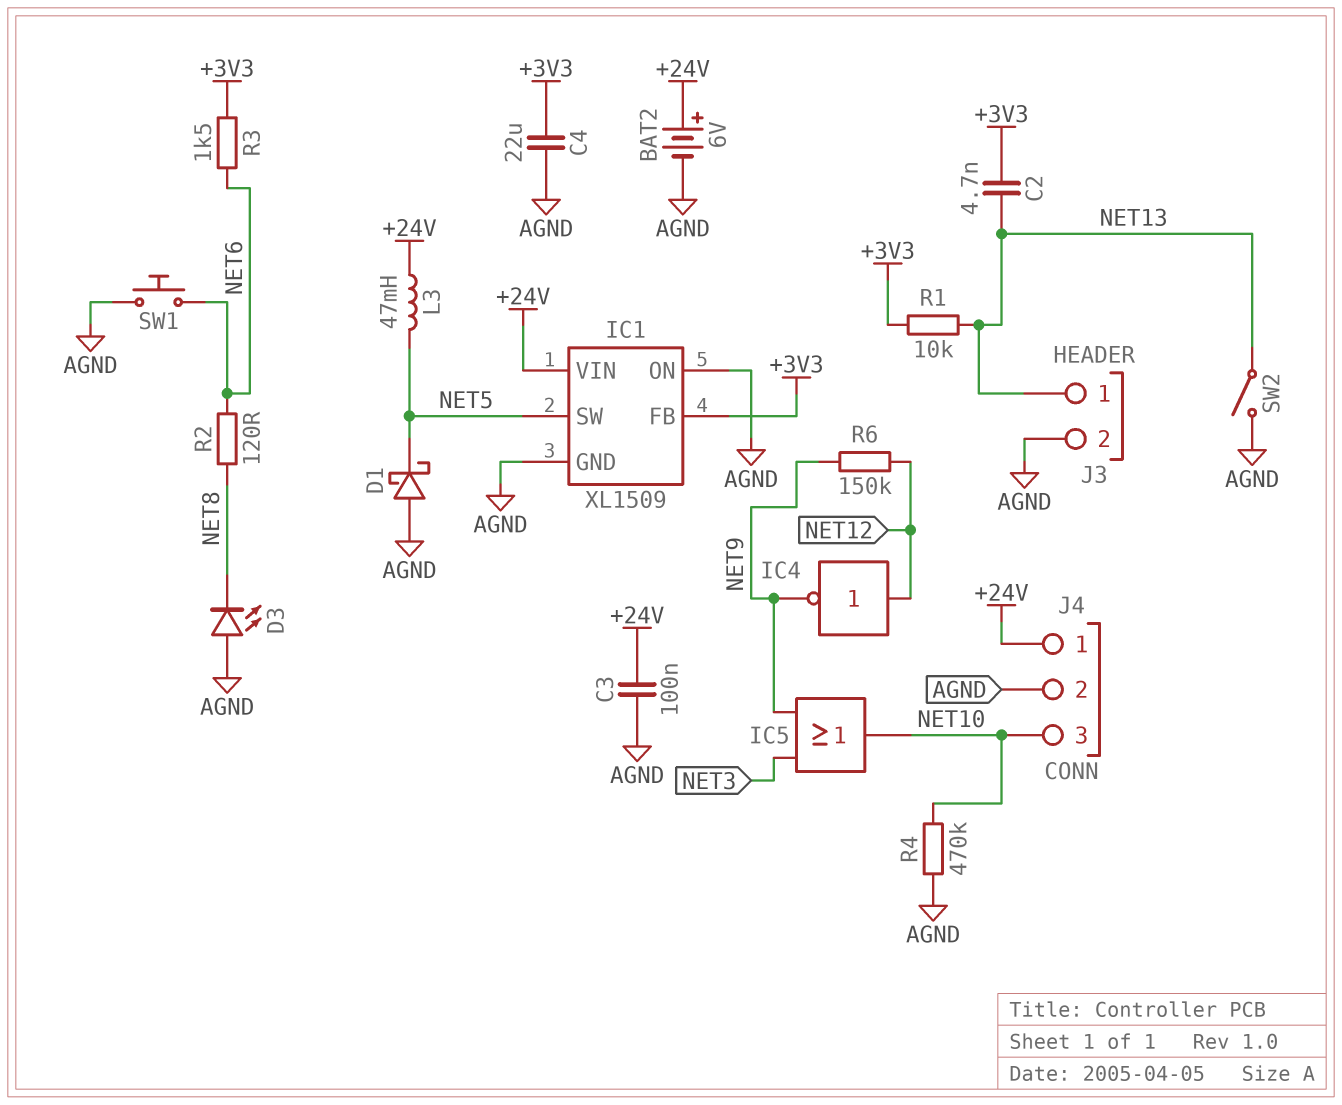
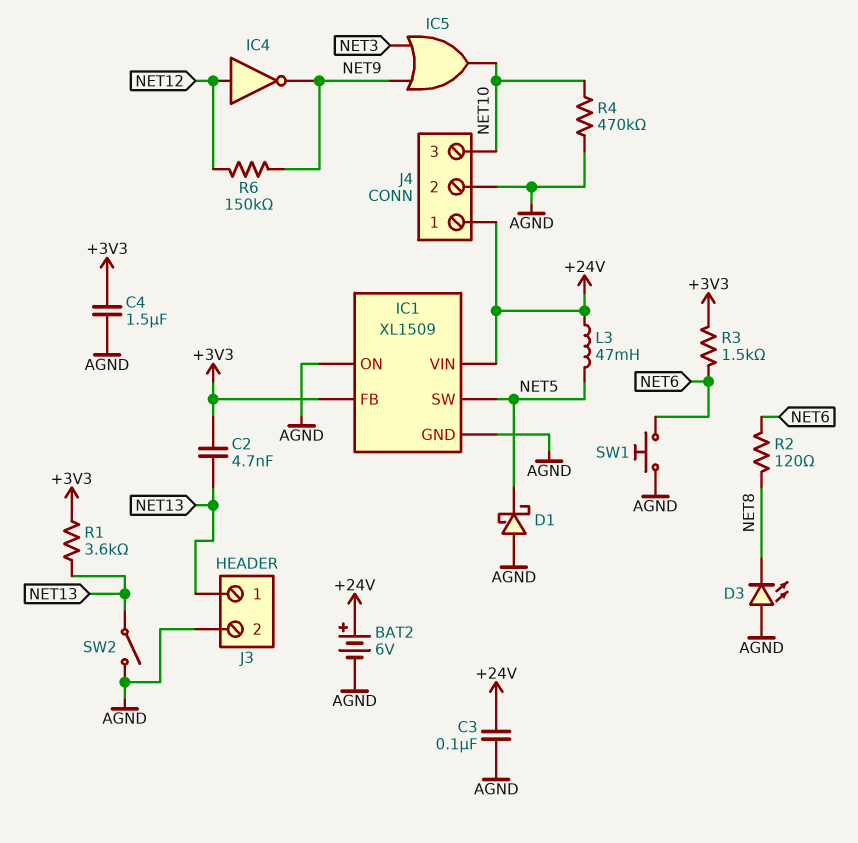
C4: 22uF (+3V3, AGND) -> 1.5uF (+3V3, AGND)
R1: 10k (+3V3, NET13) -> 3.6k (+3V3, NET13)

